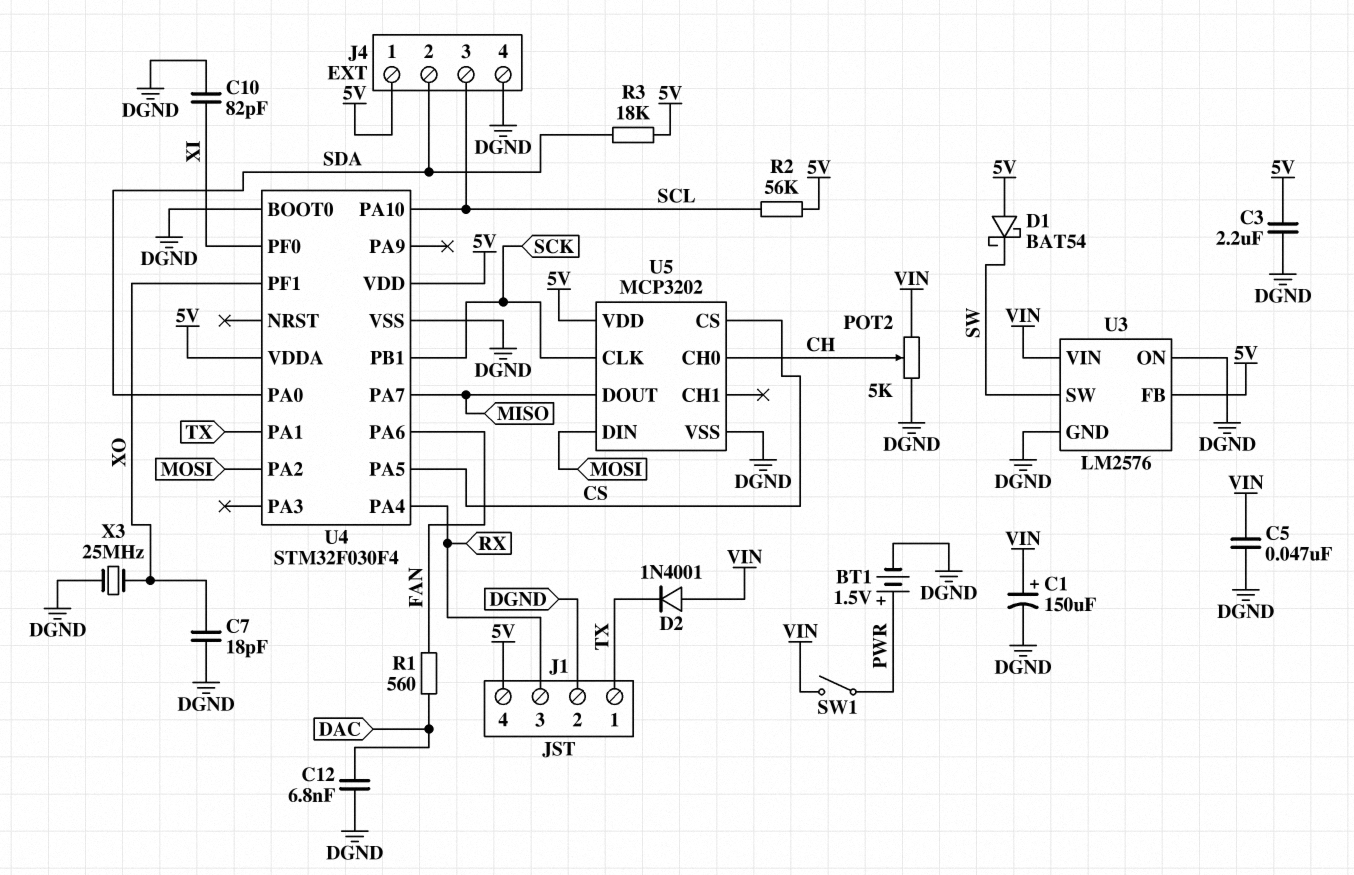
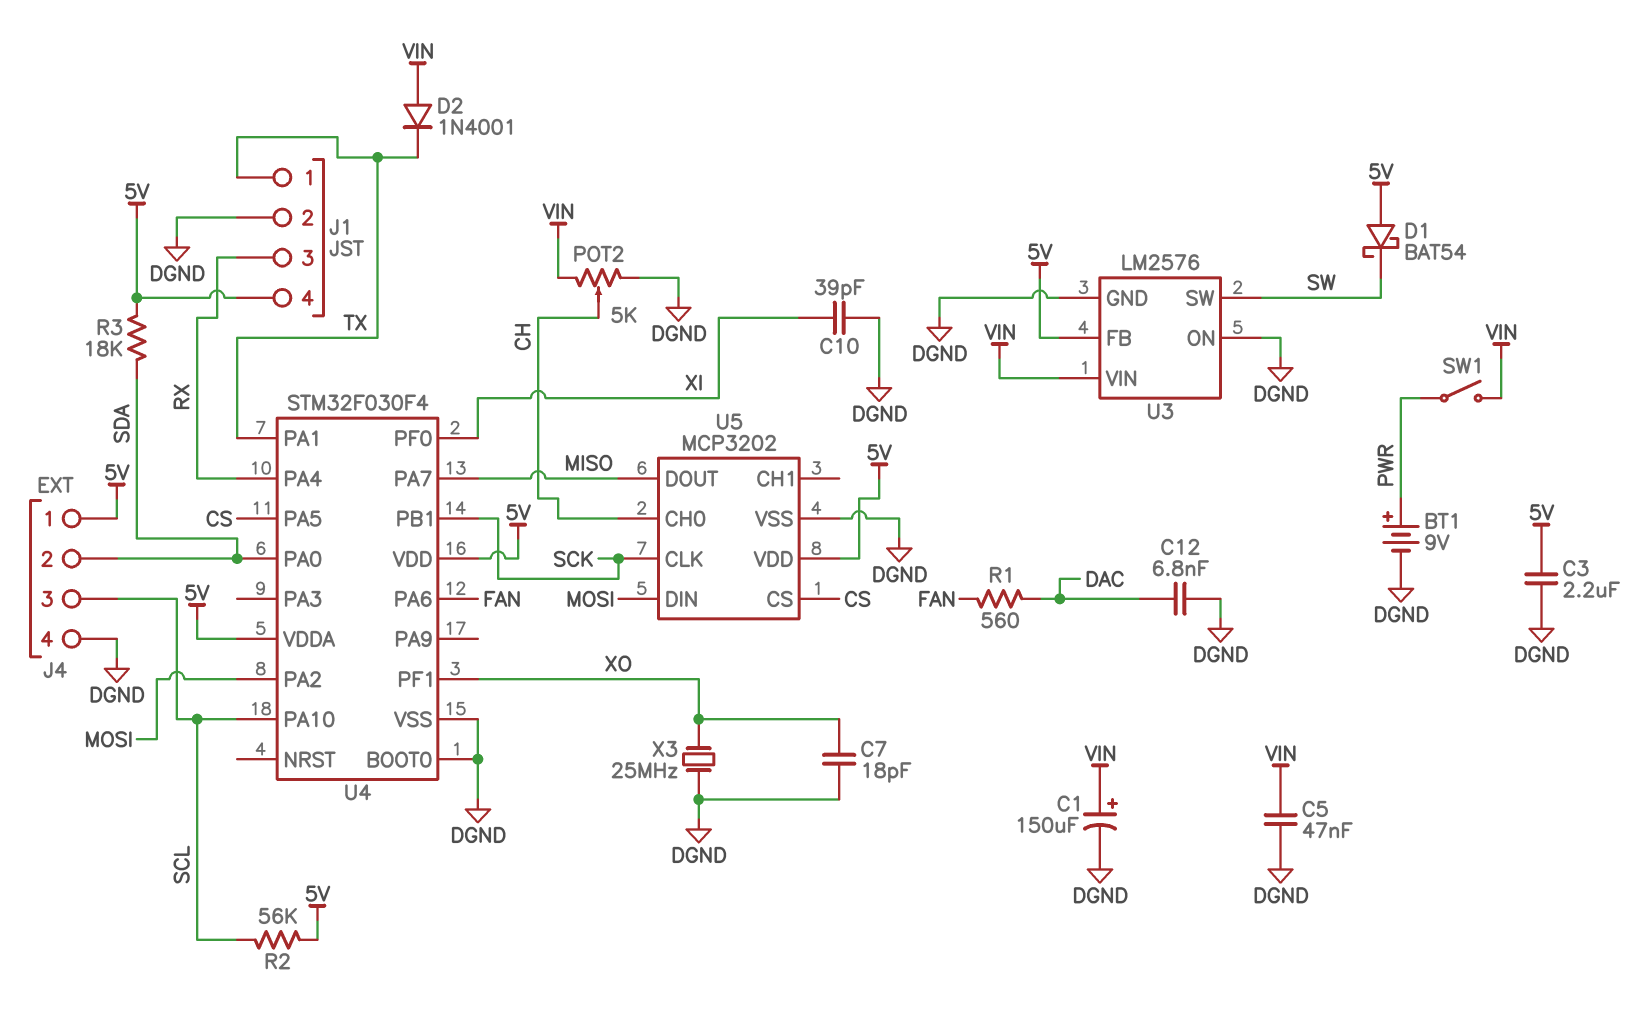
BT1: 1.5V (plus PWR, minus DGND) -> 9V (plus PWR, minus DGND)
C10: 82pF (DGND, XI) -> 39pF (DGND, XI)

